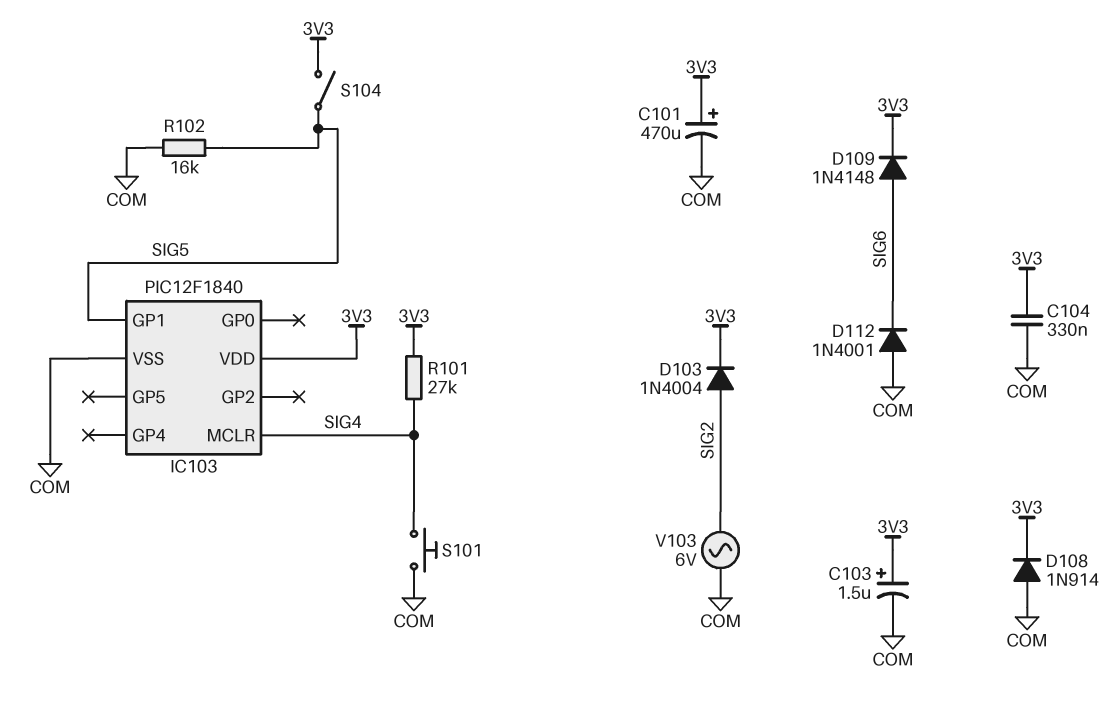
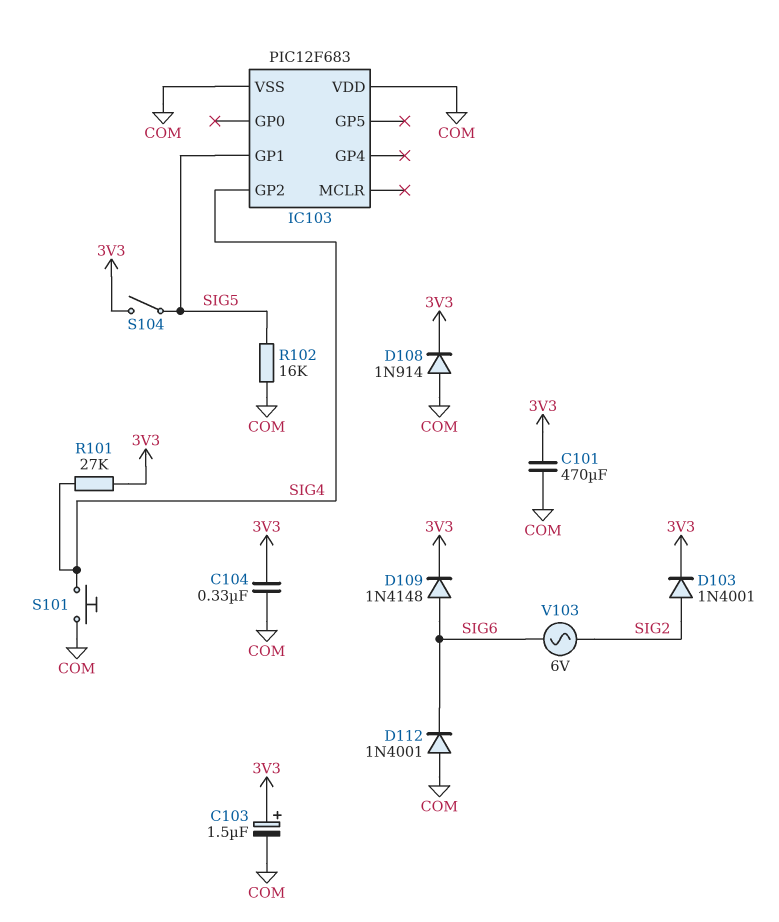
C101: 470uF (plus 3V3, minus COM) -> 470uF (3V3, COM)
D103: diode 1N4004 (A SIG2, K 3V3) -> diode 1N4001 (A SIG2, K 3V3)
IC103: PIC12F1840 -> PIC12F683
IC103 pin GP2: none -> SIG4
IC103 pin MCLR: SIG4 -> none
IC103 pin VDD: 3V3 -> COM
V103: AC 6V (COM, SIG2) -> AC 6V (SIG2, SIG6)

